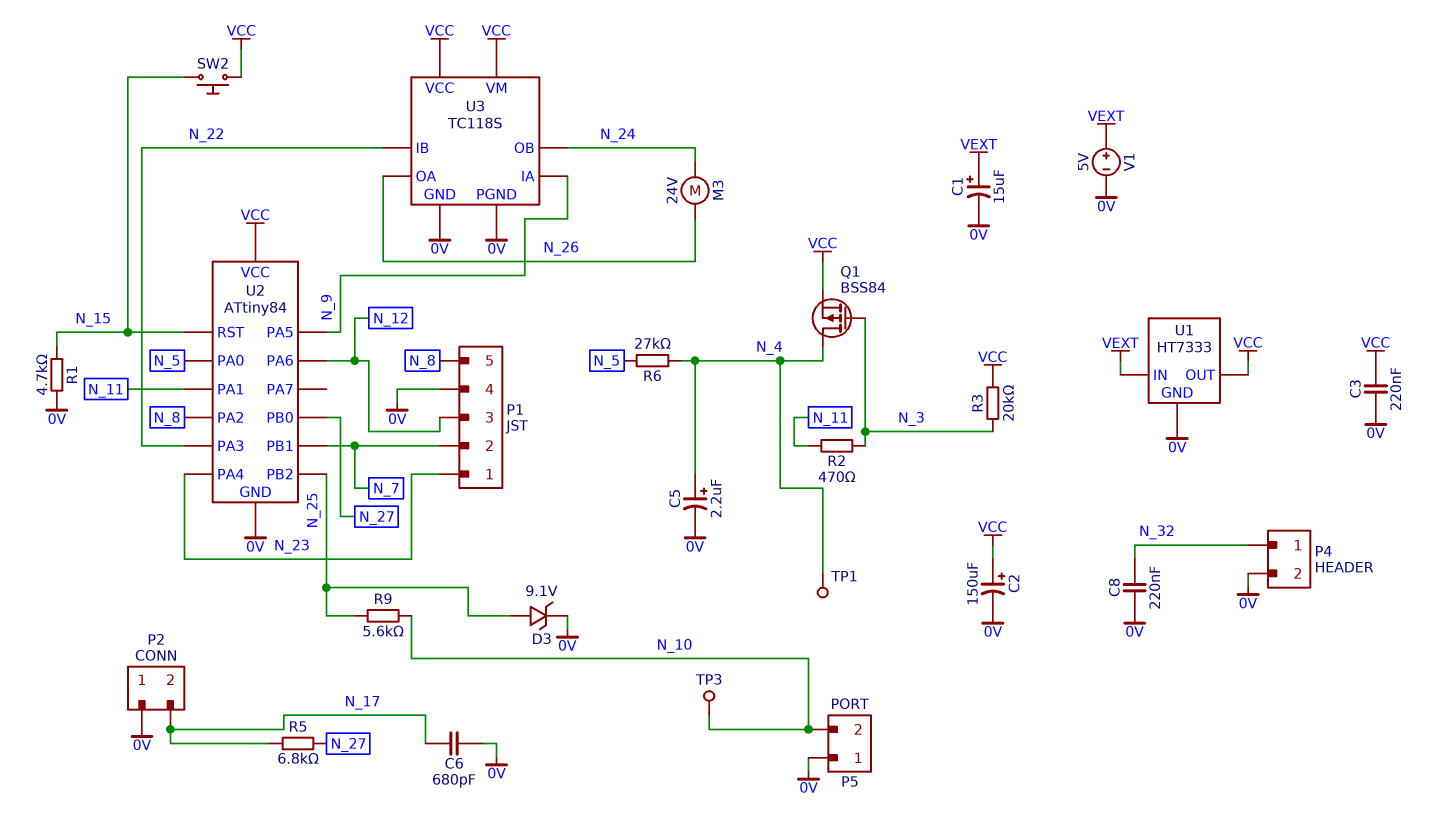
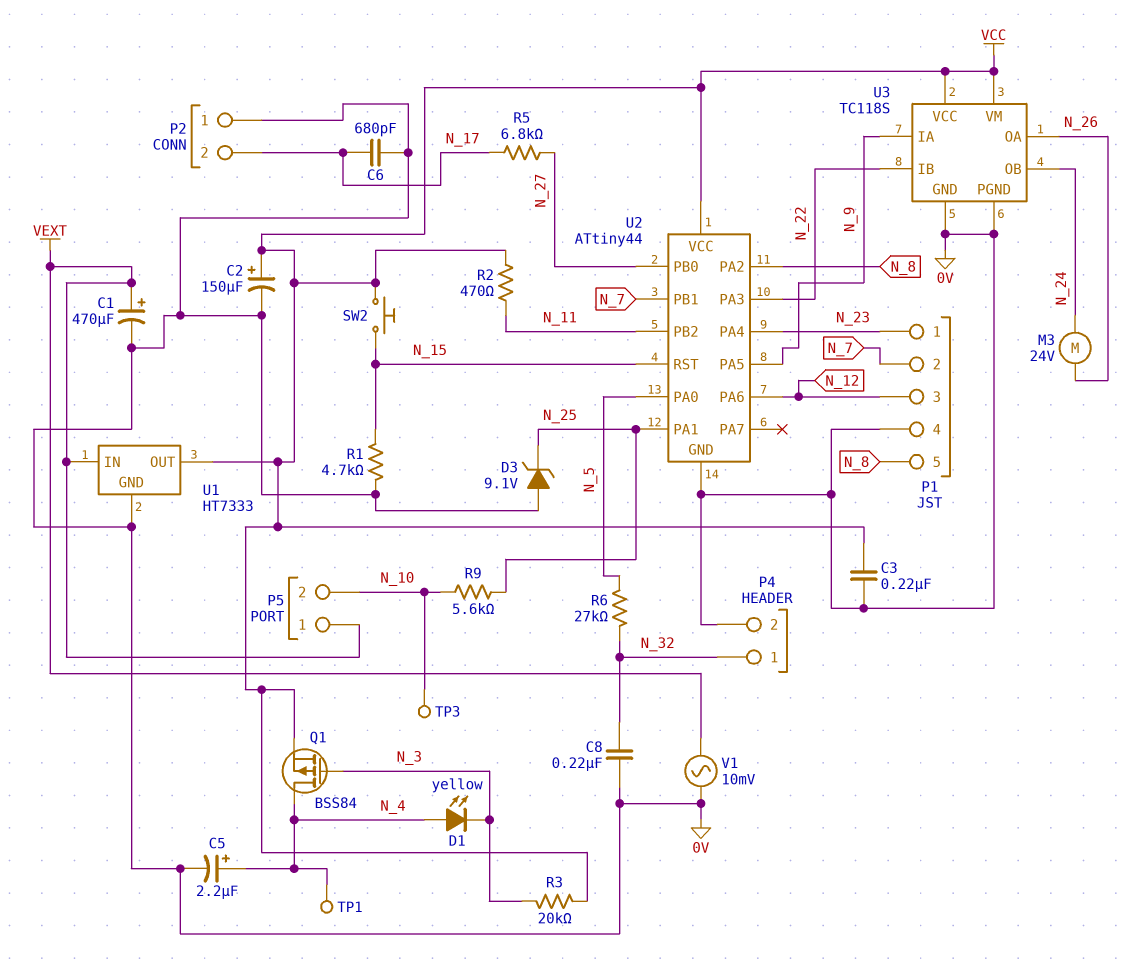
C1: 15uF (plus VEXT, minus 0V) -> 470uF (plus VEXT, minus 0V)
D1: none -> LED yellow (A N_4, K N_3)
D3: zener 9.1V (A N_25, K 0V) -> zener 9.1V (A 0V, K N_25)
P5 pin 1: 0V -> VEXT
R2: 470 (N_3, N_11) -> 470 (N_11, VCC)
R6: 27k (N_4, N_5) -> 27k (N_5, N_32)
U2: ATtiny84 -> ATtiny44
U2 pin PA1: N_11 -> N_25
U2 pin PB2: N_25 -> N_11
V1: 5V (plus VEXT, minus 0V) -> AC 10mV (0V, VEXT)

